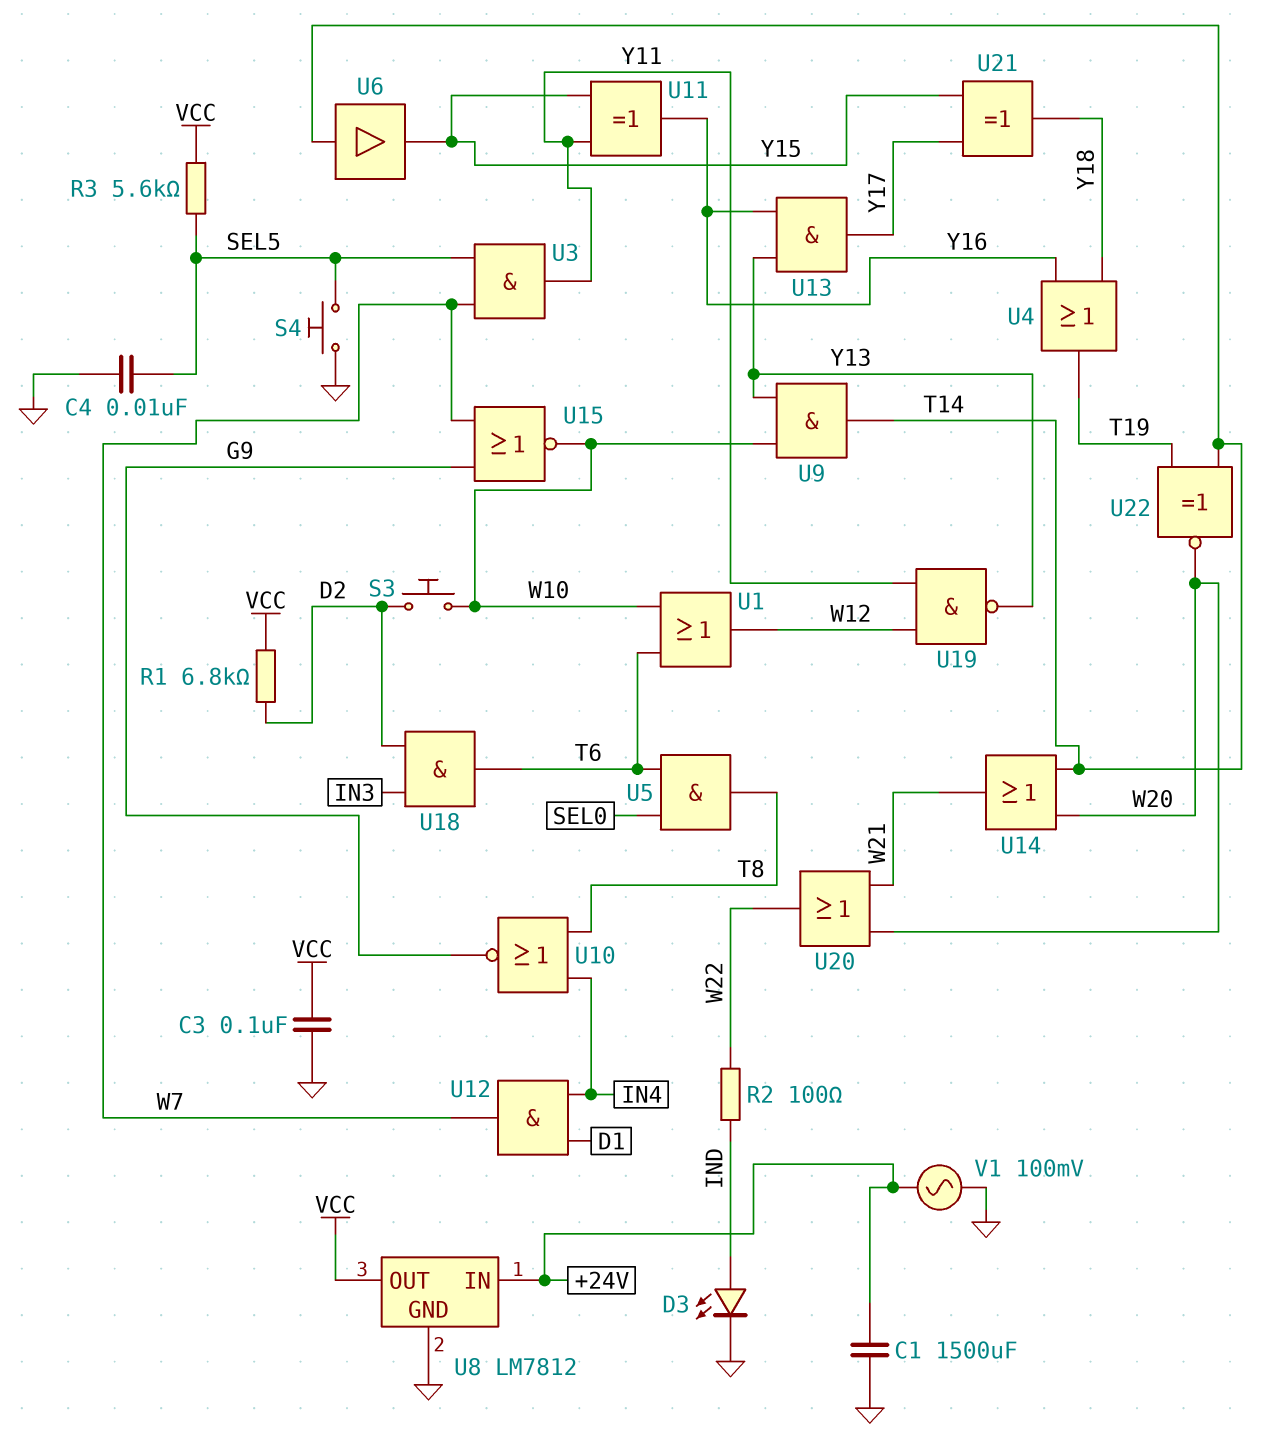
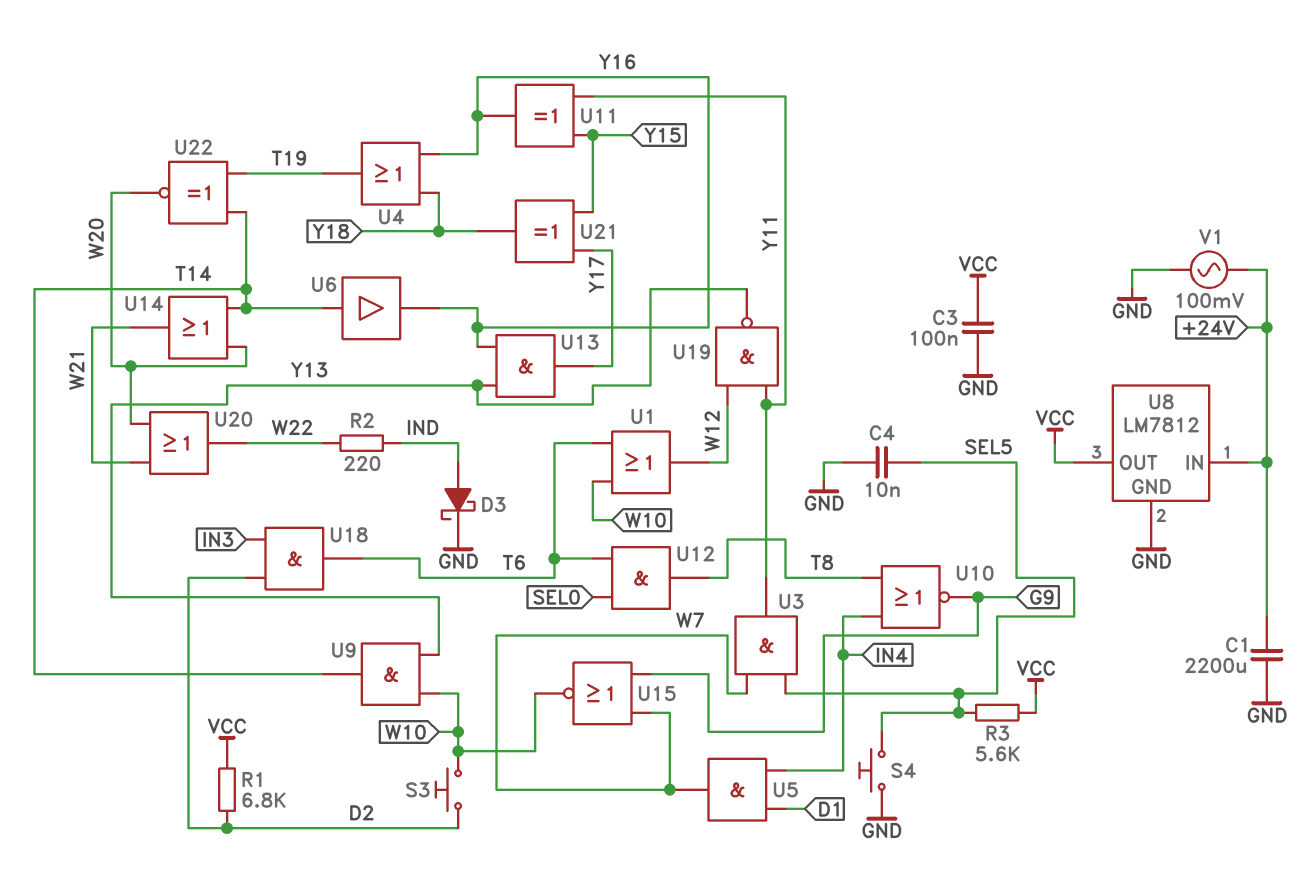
C1: 1500uF (+24V, GND) -> 2200uF (+24V, GND)
D3: LED (A IND, K GND) -> schottky (A IND, K GND)
R2: 100 (IND, W22) -> 220 (IND, W22)
U5: AND (in SEL0, in T6, out T8) -> AND (in D1, in IN4, out W7)
U6: buffer (in T14, out Y15) -> buffer (in T14, out Y16)
U12: AND (in D1, in IN4, out W7) -> AND (in SEL0, in T6, out T8)

